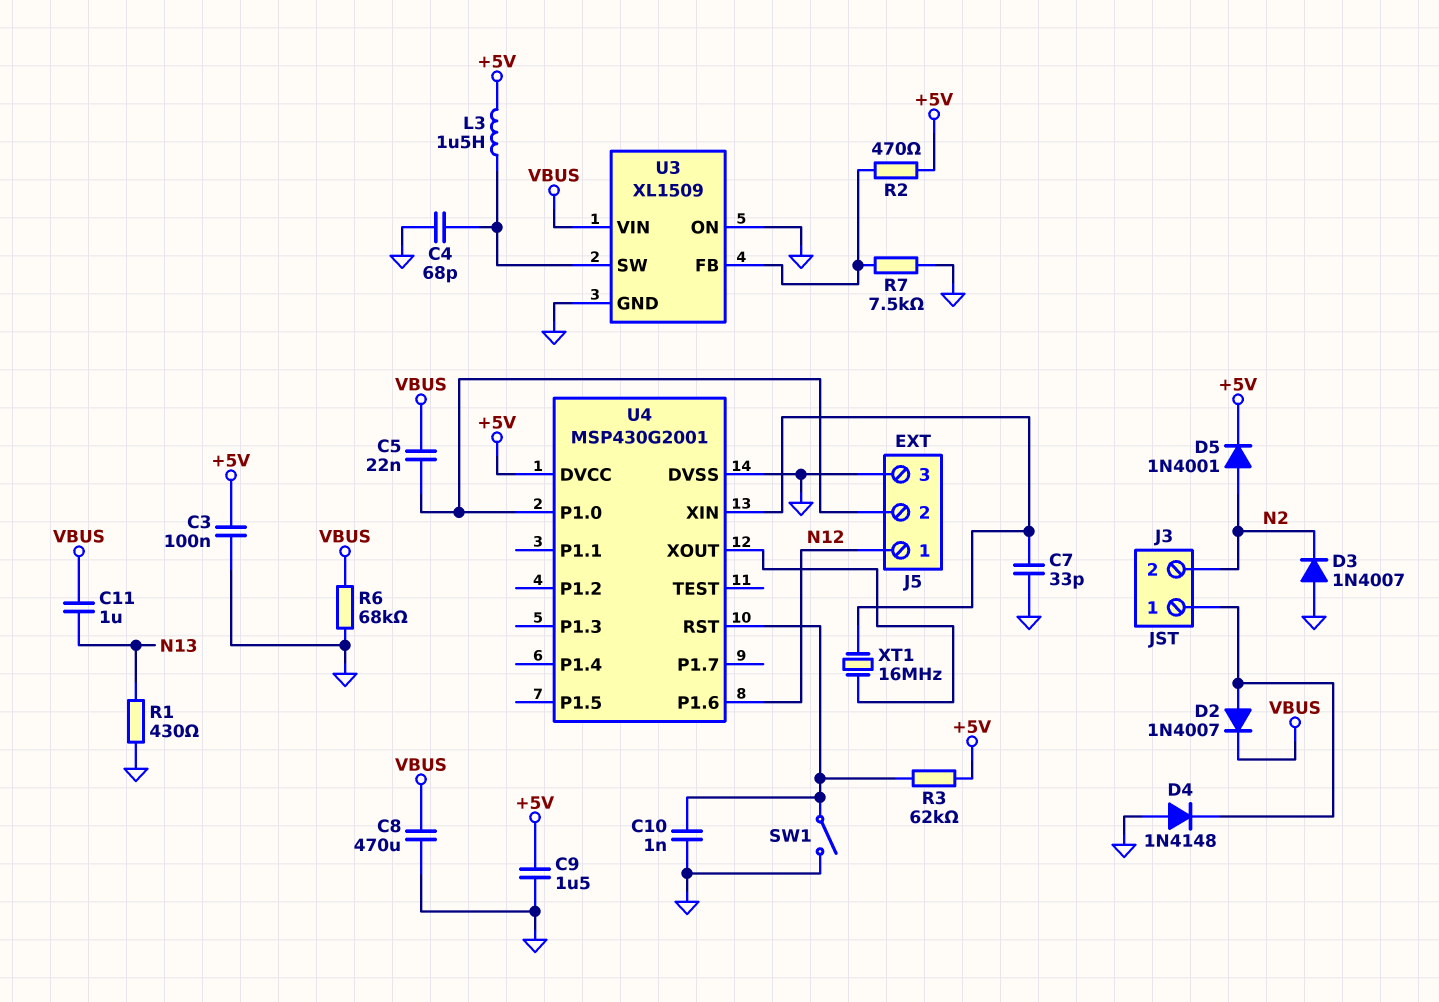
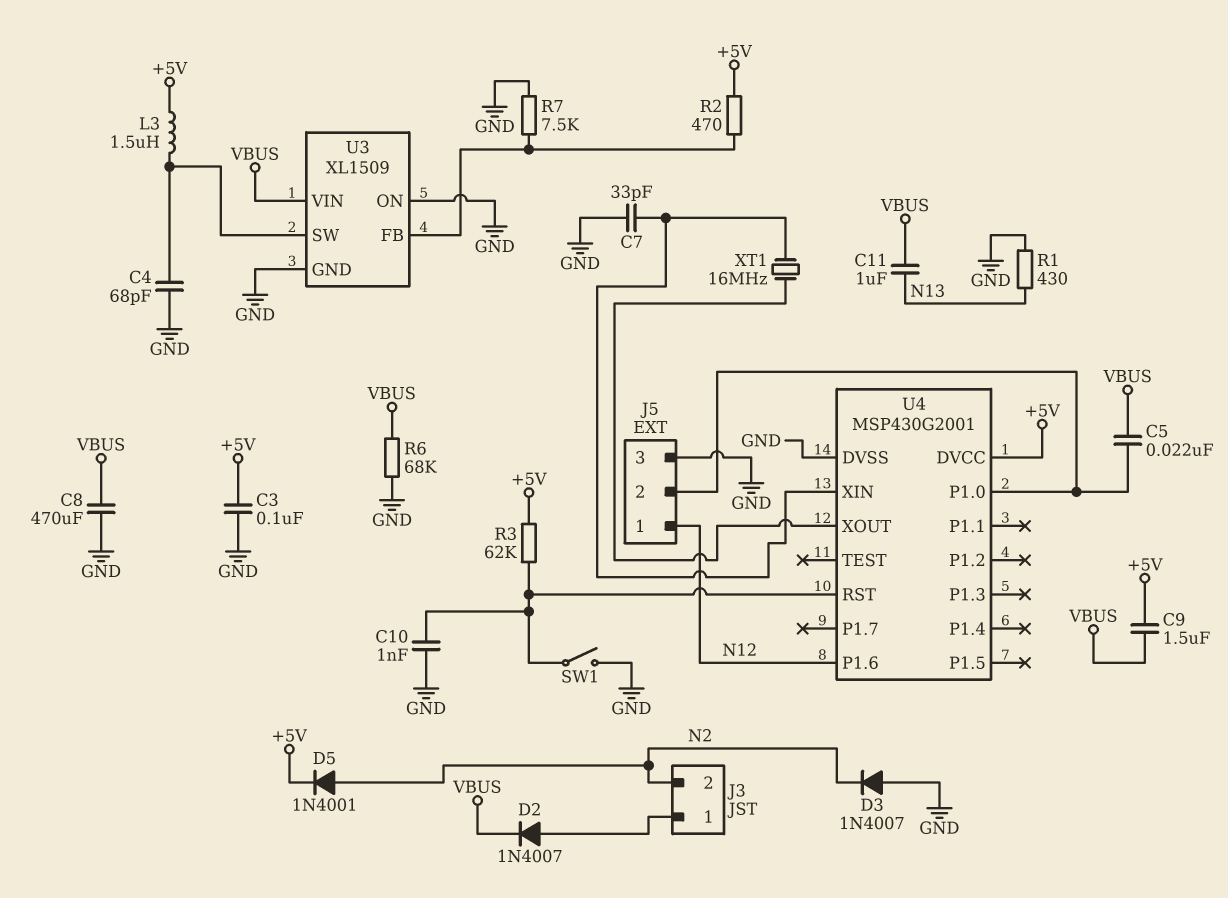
C9: 1.5uF (+5V, GND) -> 1.5uF (+5V, VBUS)
D4: diode 1N4148 (A GND, K J3/1) -> none

